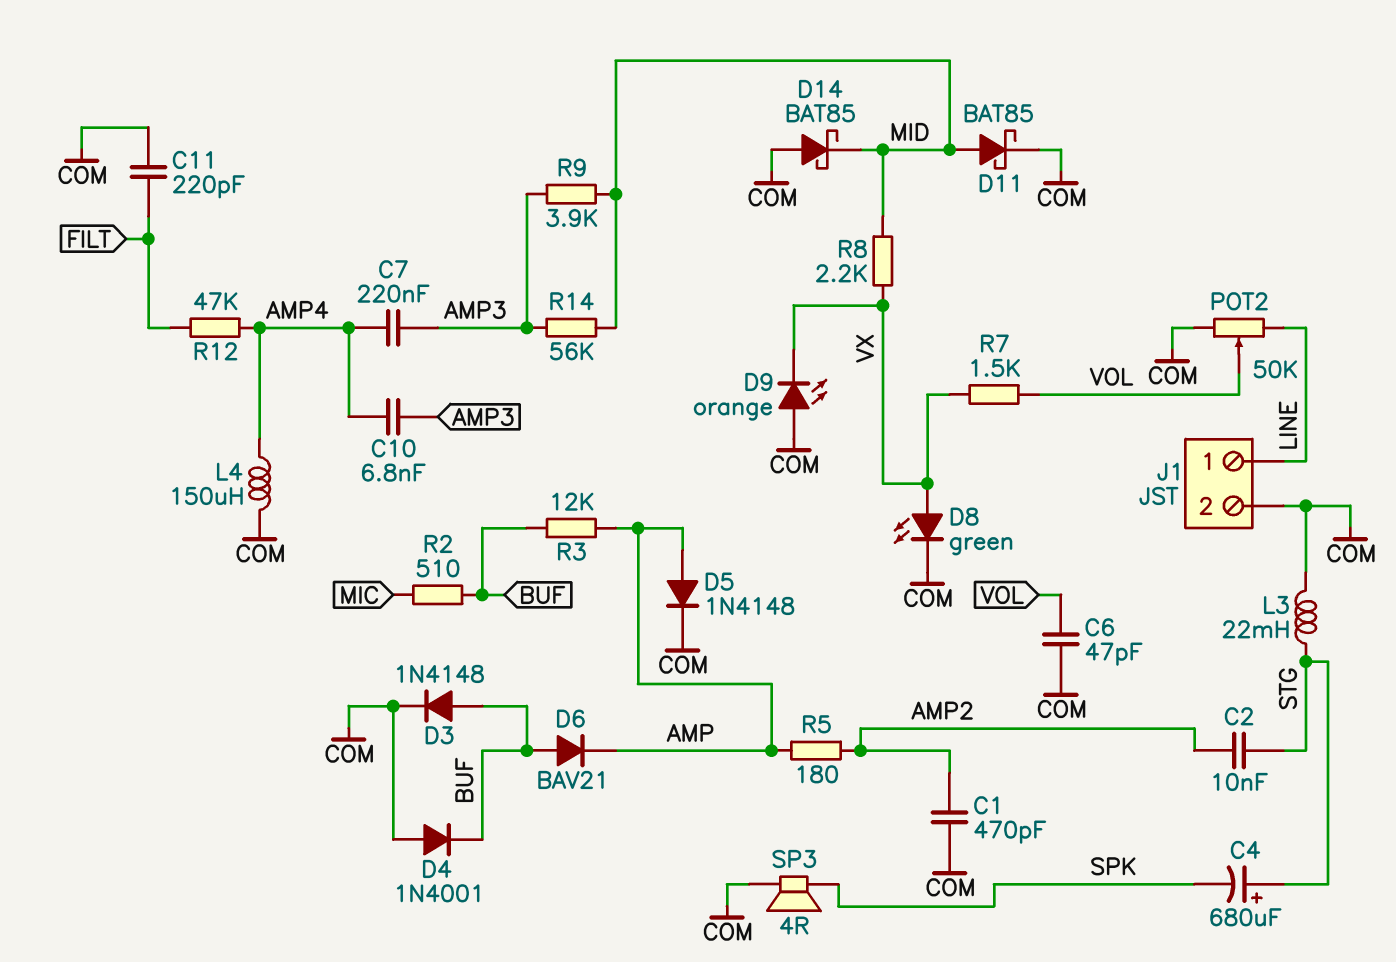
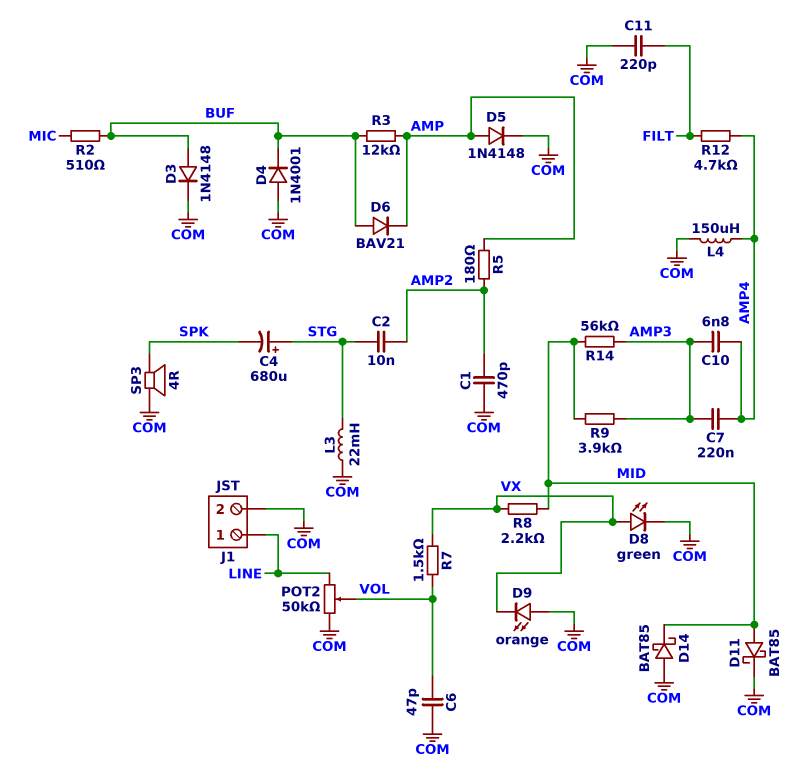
R12: 47k (AMP4, FILT) -> 4.7k (AMP4, FILT)

